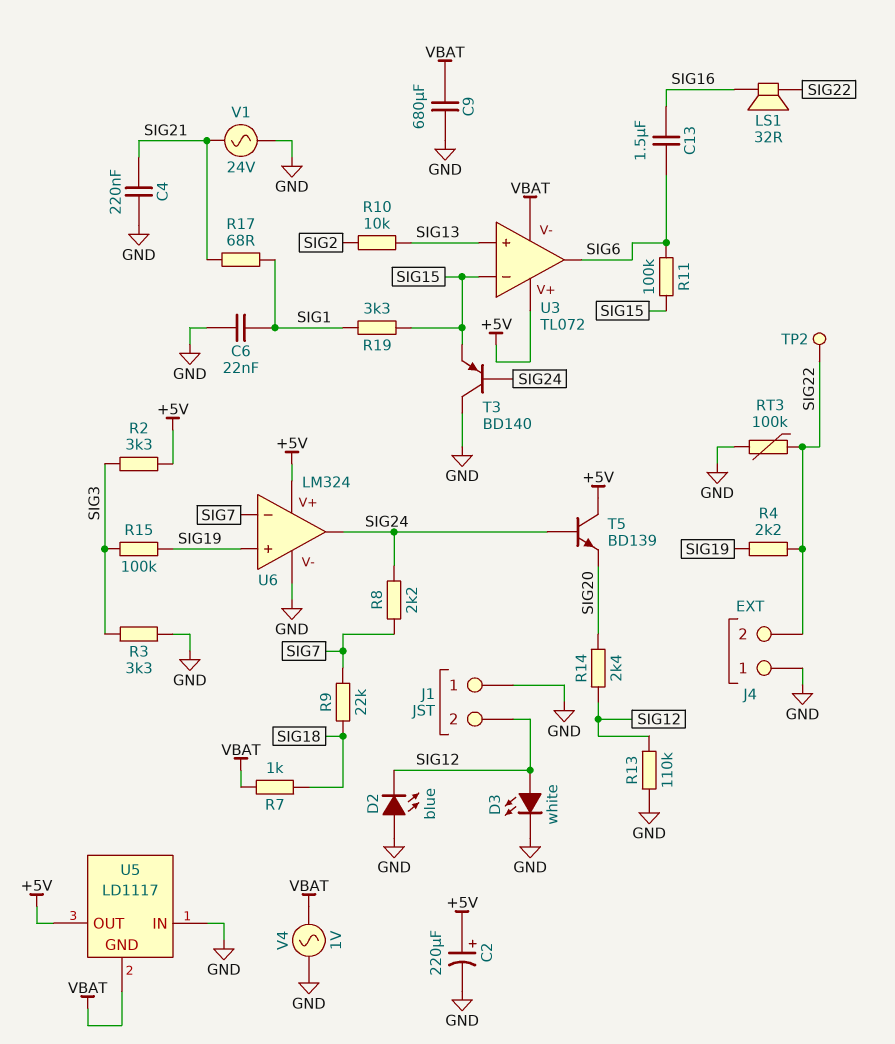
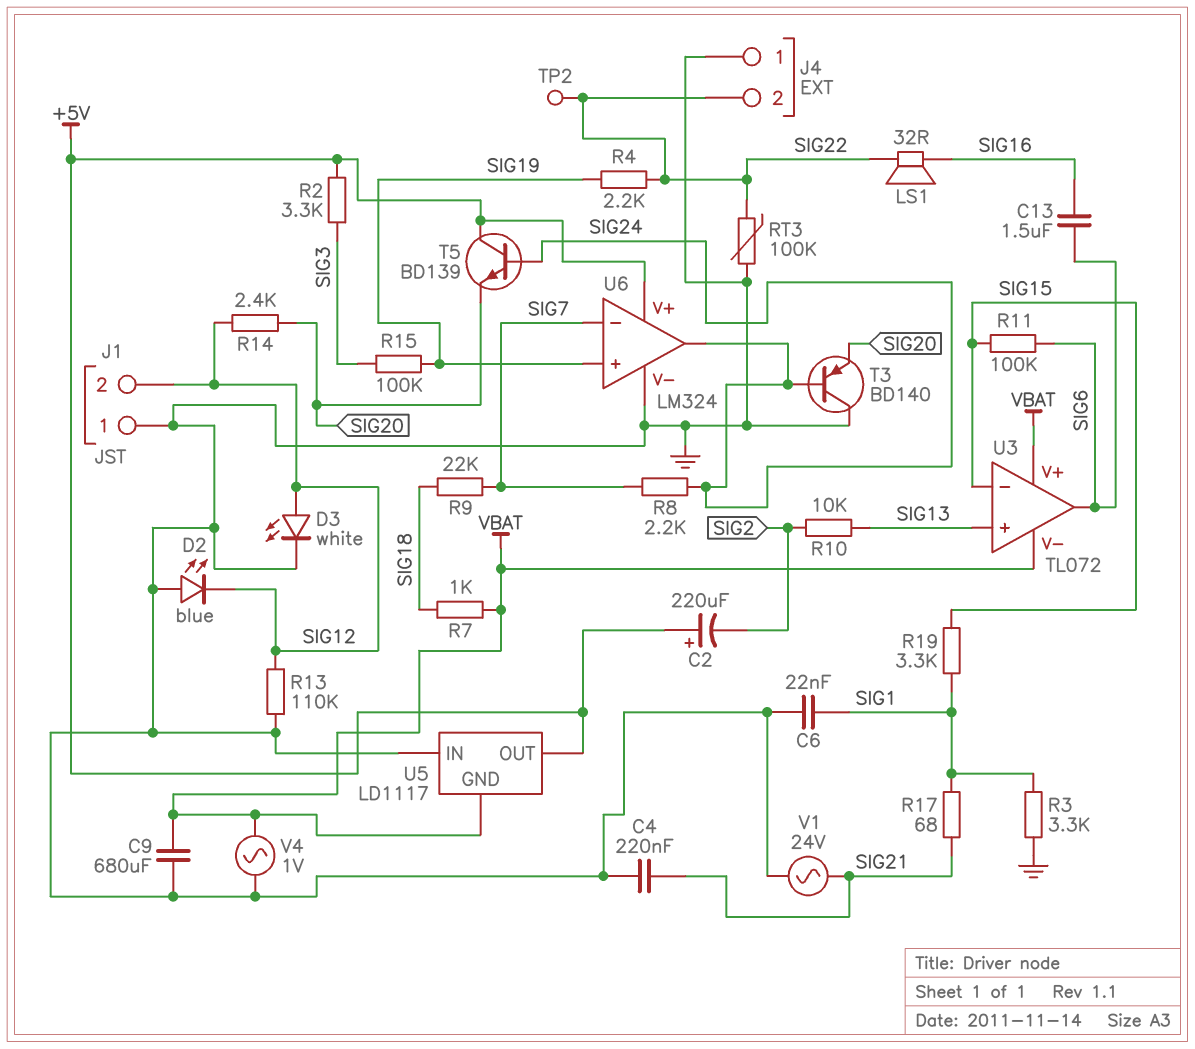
C2: 220uF (plus +5V, minus GND) -> 220uF (plus +5V, minus SIG2)
R3: 3.3k (GND, SIG3) -> 3.3k (GND, SIG1)
T3: PNP BD140 (B SIG24, C GND, E SIG15) -> PNP BD140 (B SIG24, C GND, E SIG20)
U3 pin V+: +5V -> VBAT

